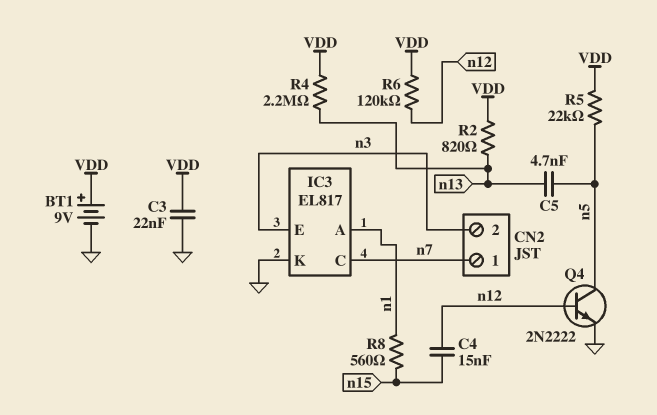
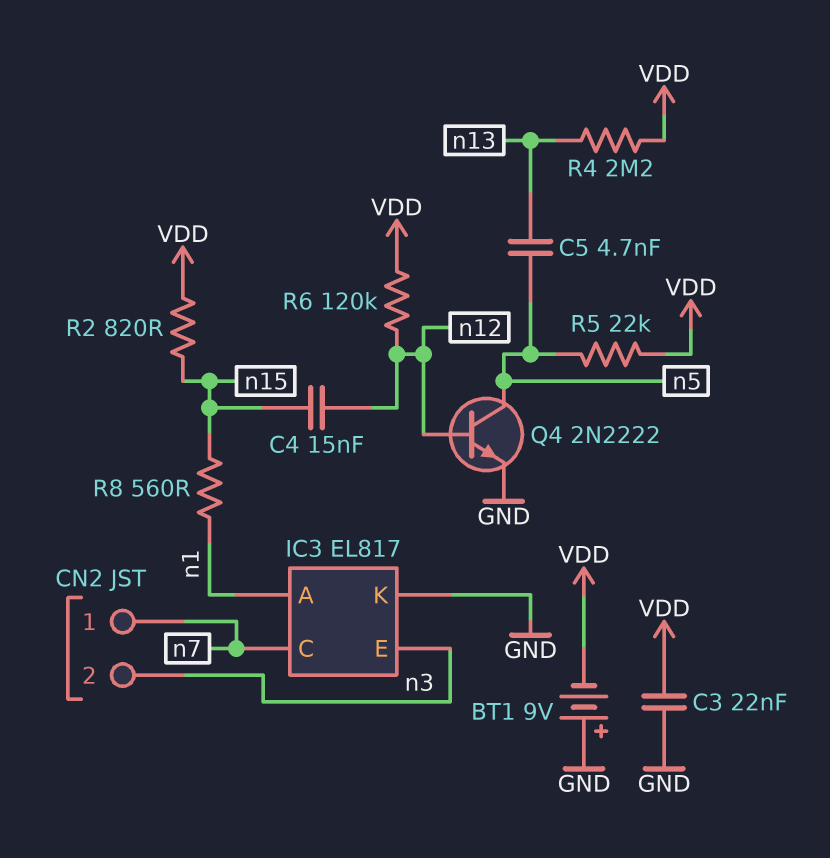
BT1: 9V (plus VDD, minus GND) -> 9V (plus GND, minus VDD)
R2: 820 (VDD, n13) -> 820 (VDD, n15)

